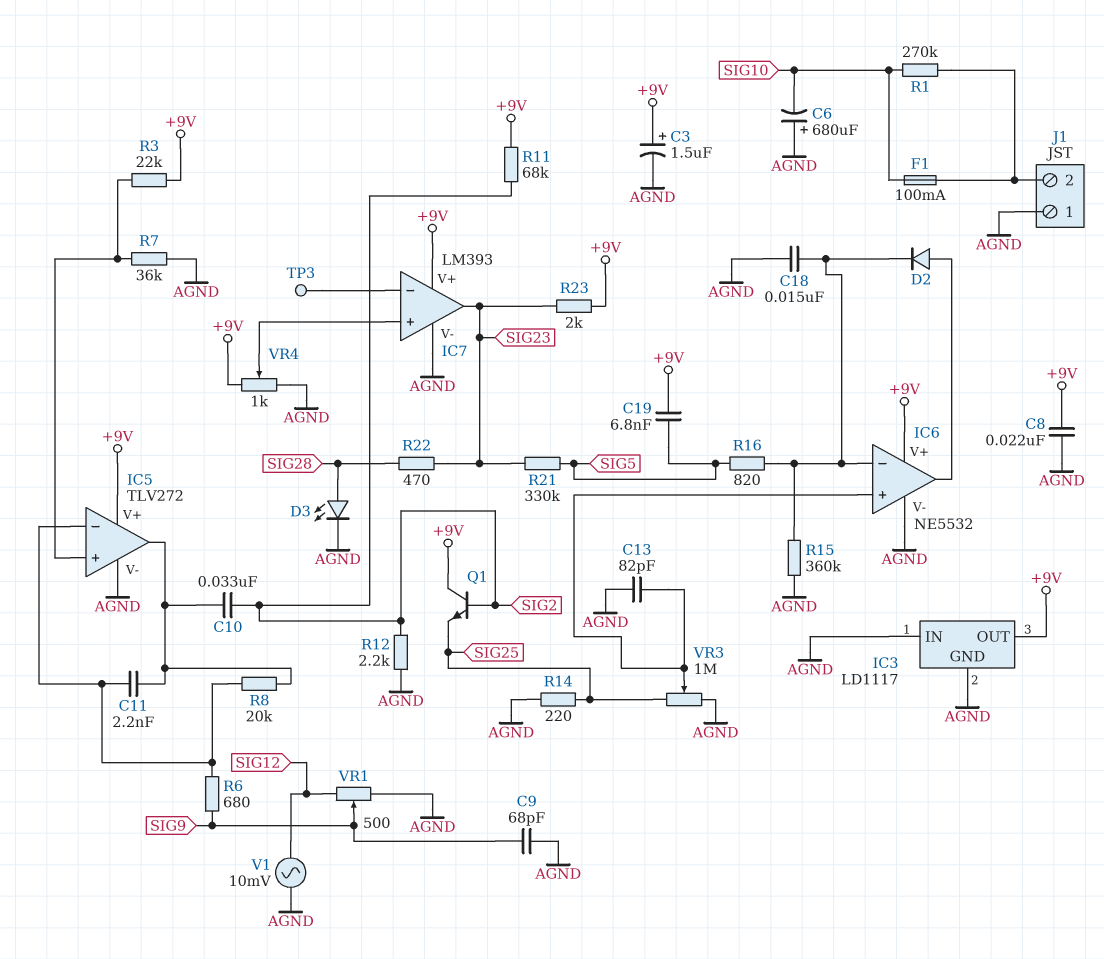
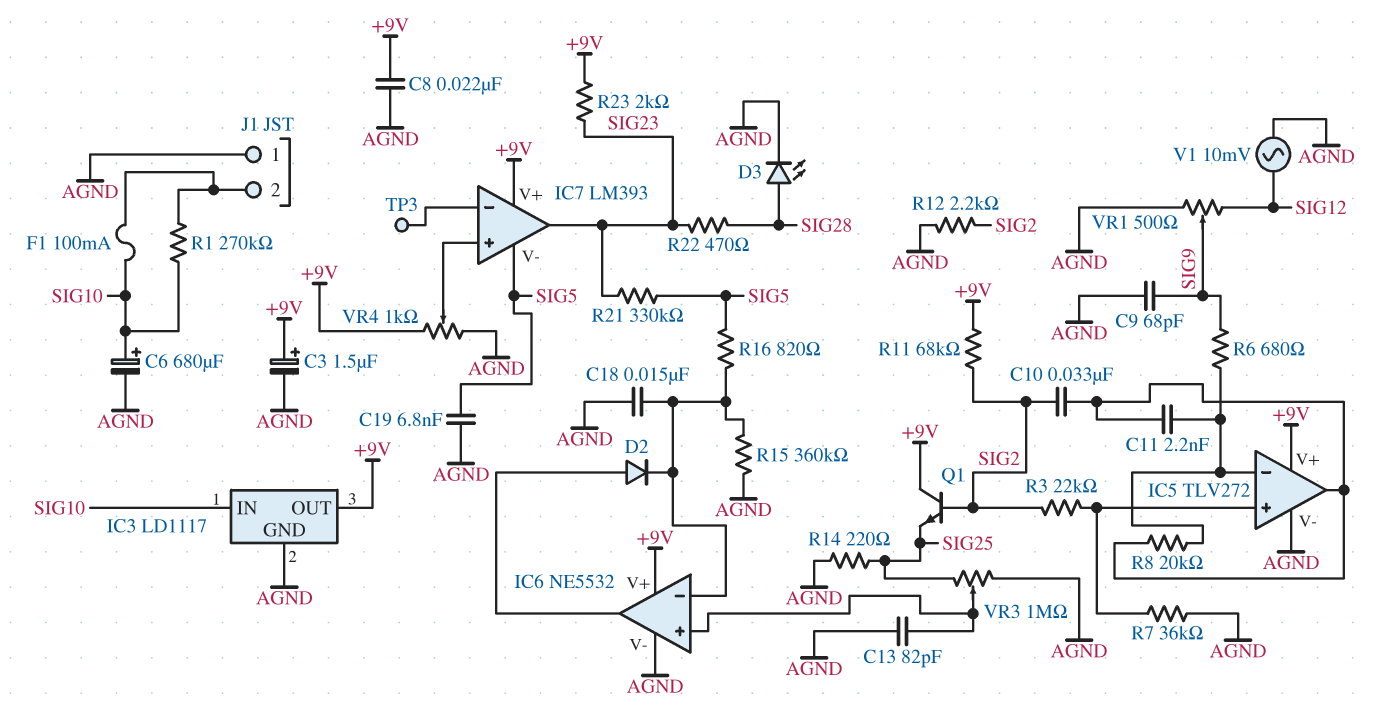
C6: 680uF (plus AGND, minus SIG10) -> 680uF (plus SIG10, minus AGND)
C19: 6.8nF (+9V, SIG5) -> 6.8nF (AGND, SIG5)
IC3 pin IN: AGND -> SIG10
IC7 pin V-: AGND -> SIG5
R3: 22k (+9V, IC5/in+) -> 22k (IC5/in+, SIG2)

